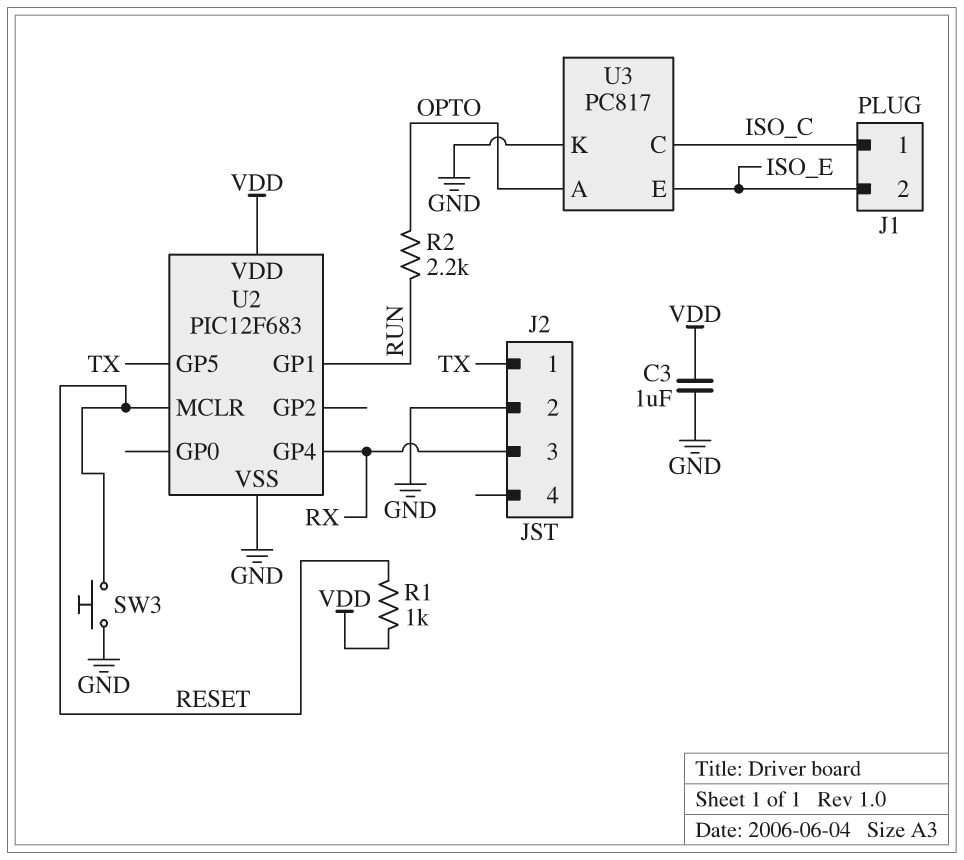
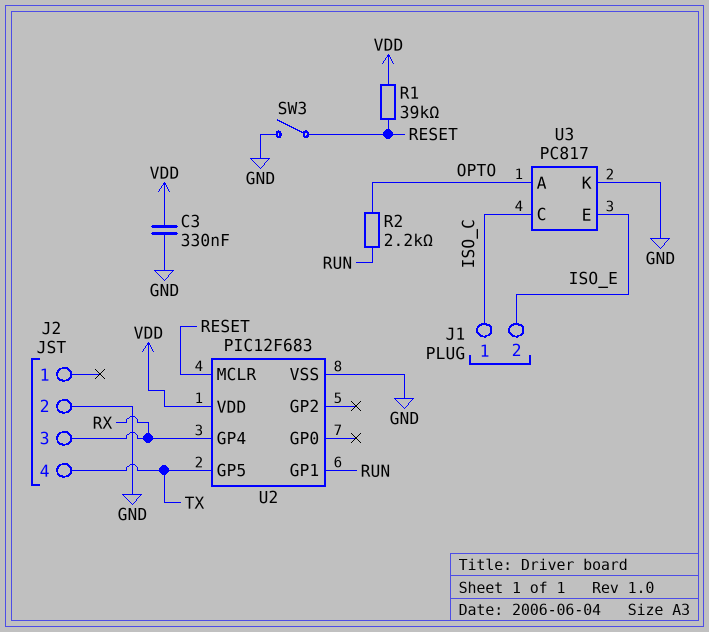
C3: 1uF (GND, VDD) -> 330nF (GND, VDD)
J2 pin 1: TX -> none
J2 pin 4: none -> TX
R1: 1k (RESET, VDD) -> 39k (RESET, VDD)
SW3: button (GND, RESET) -> switch (GND, RESET)

